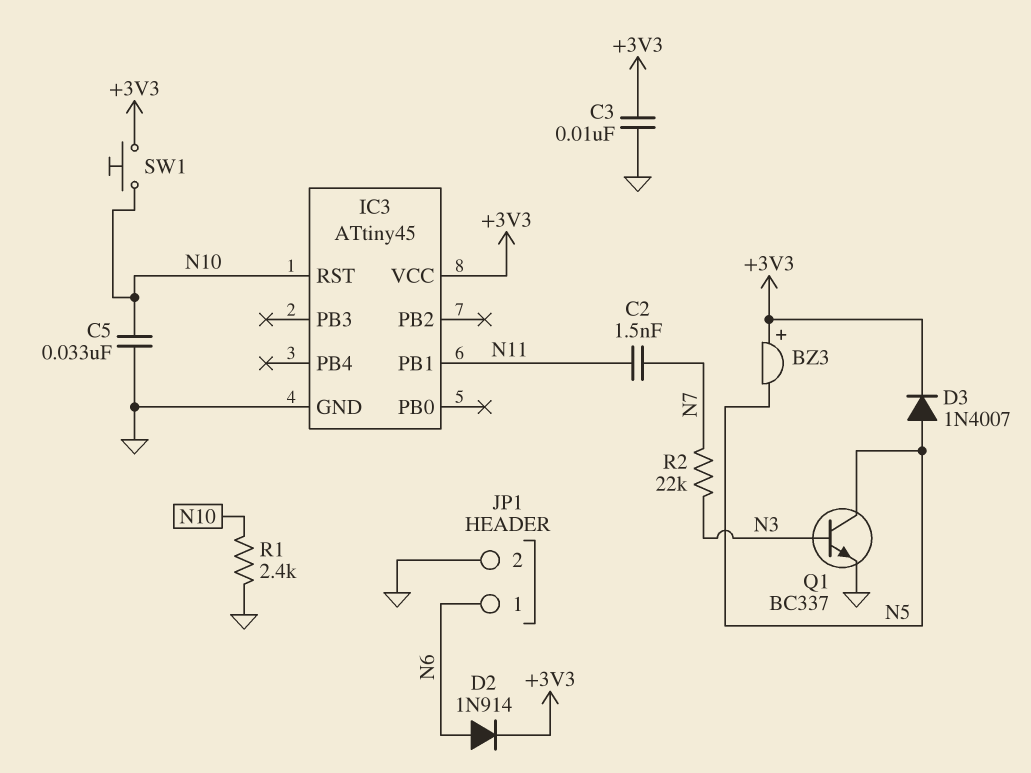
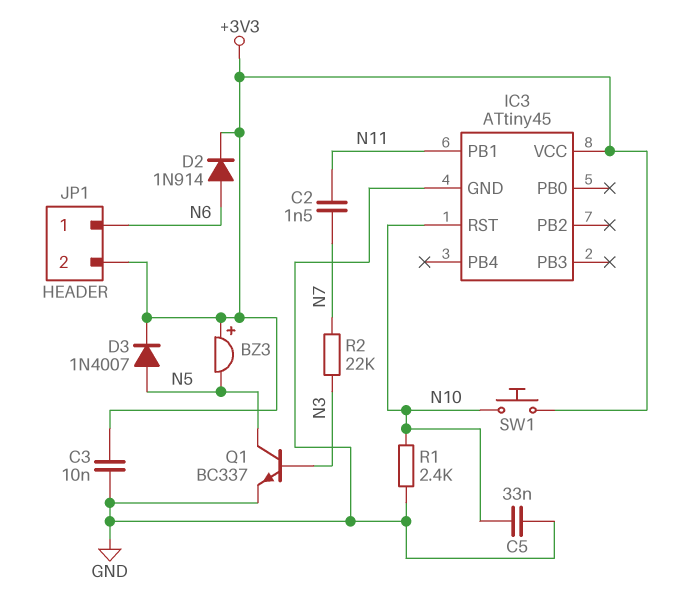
JP1 pin 2: GND -> +3V3

